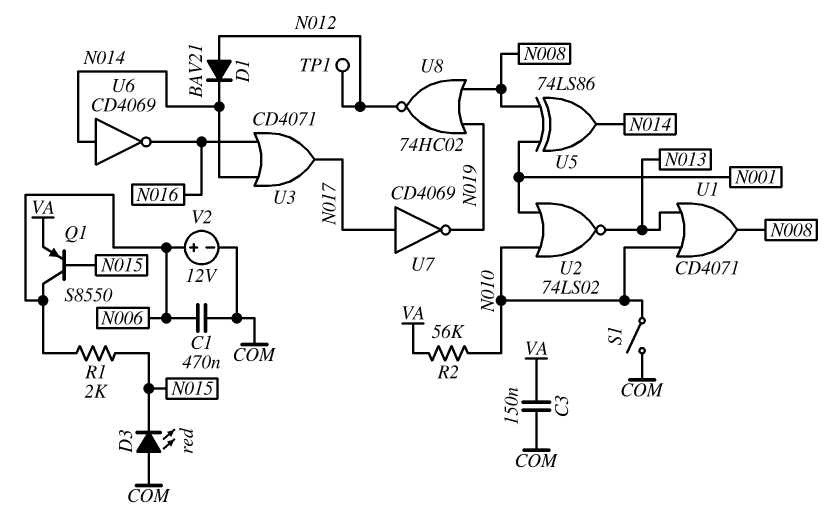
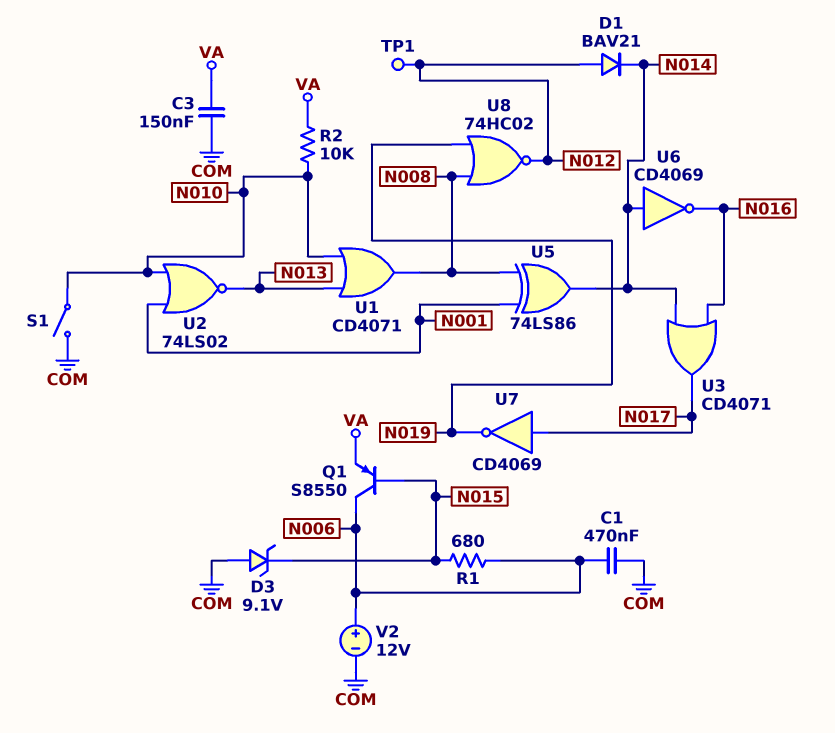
D3: LED red (A COM, K N015) -> zener 9.1V (A COM, K N015)
R1: 2k (N006, N015) -> 680 (N006, N015)
R2: 56k (N010, VA) -> 10k (N010, VA)

